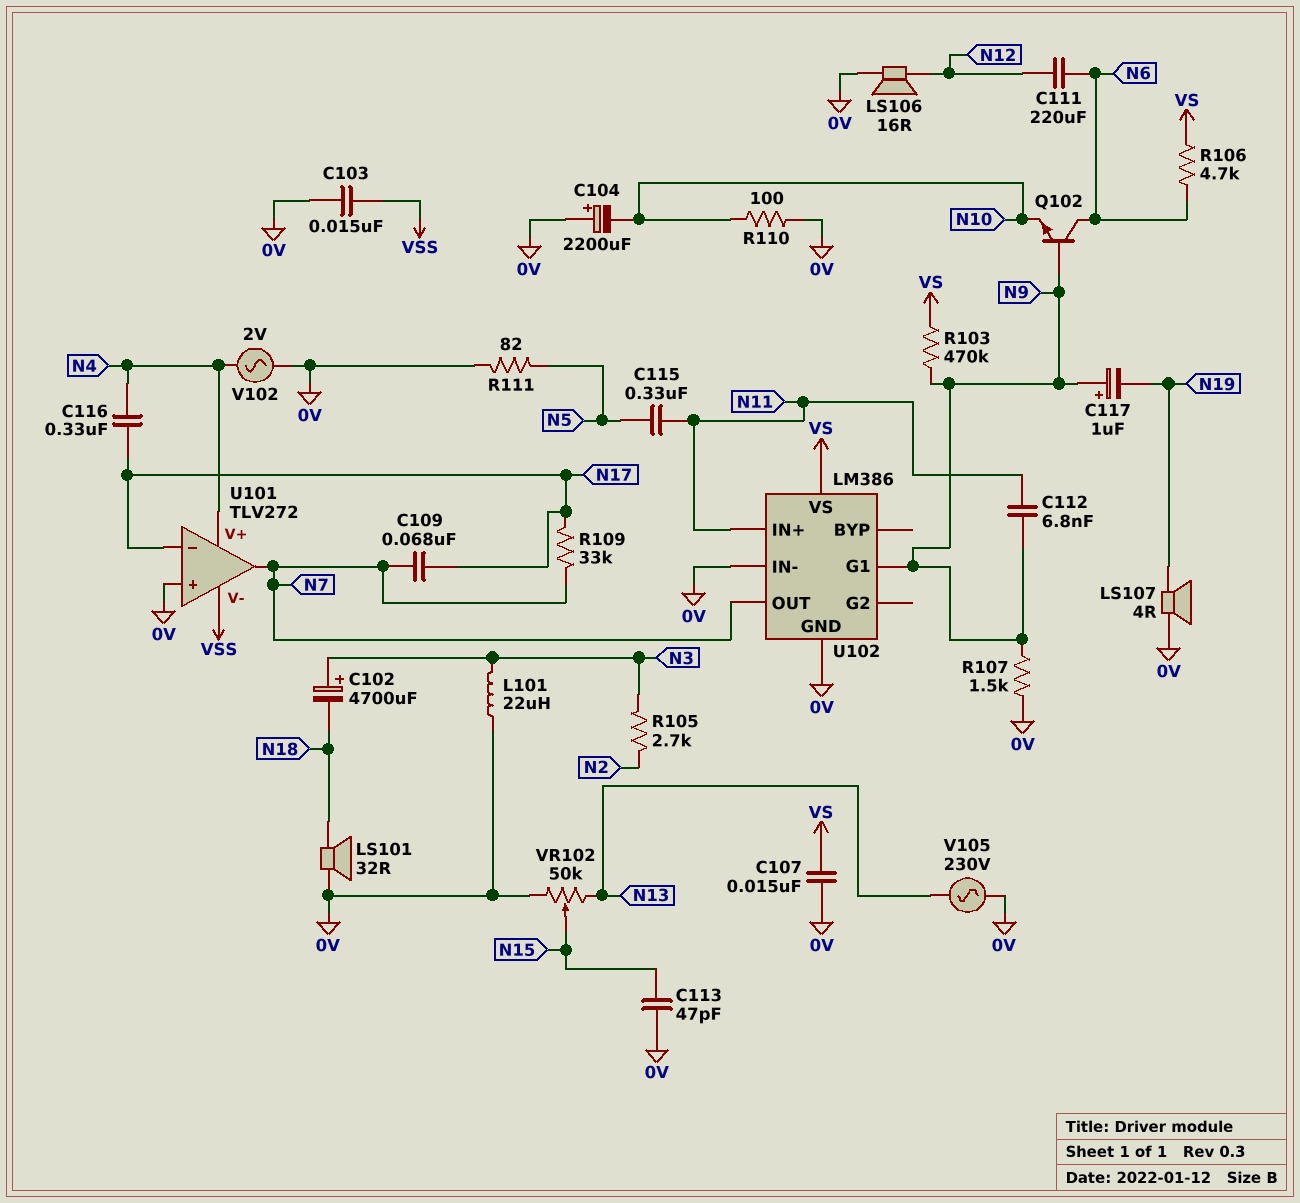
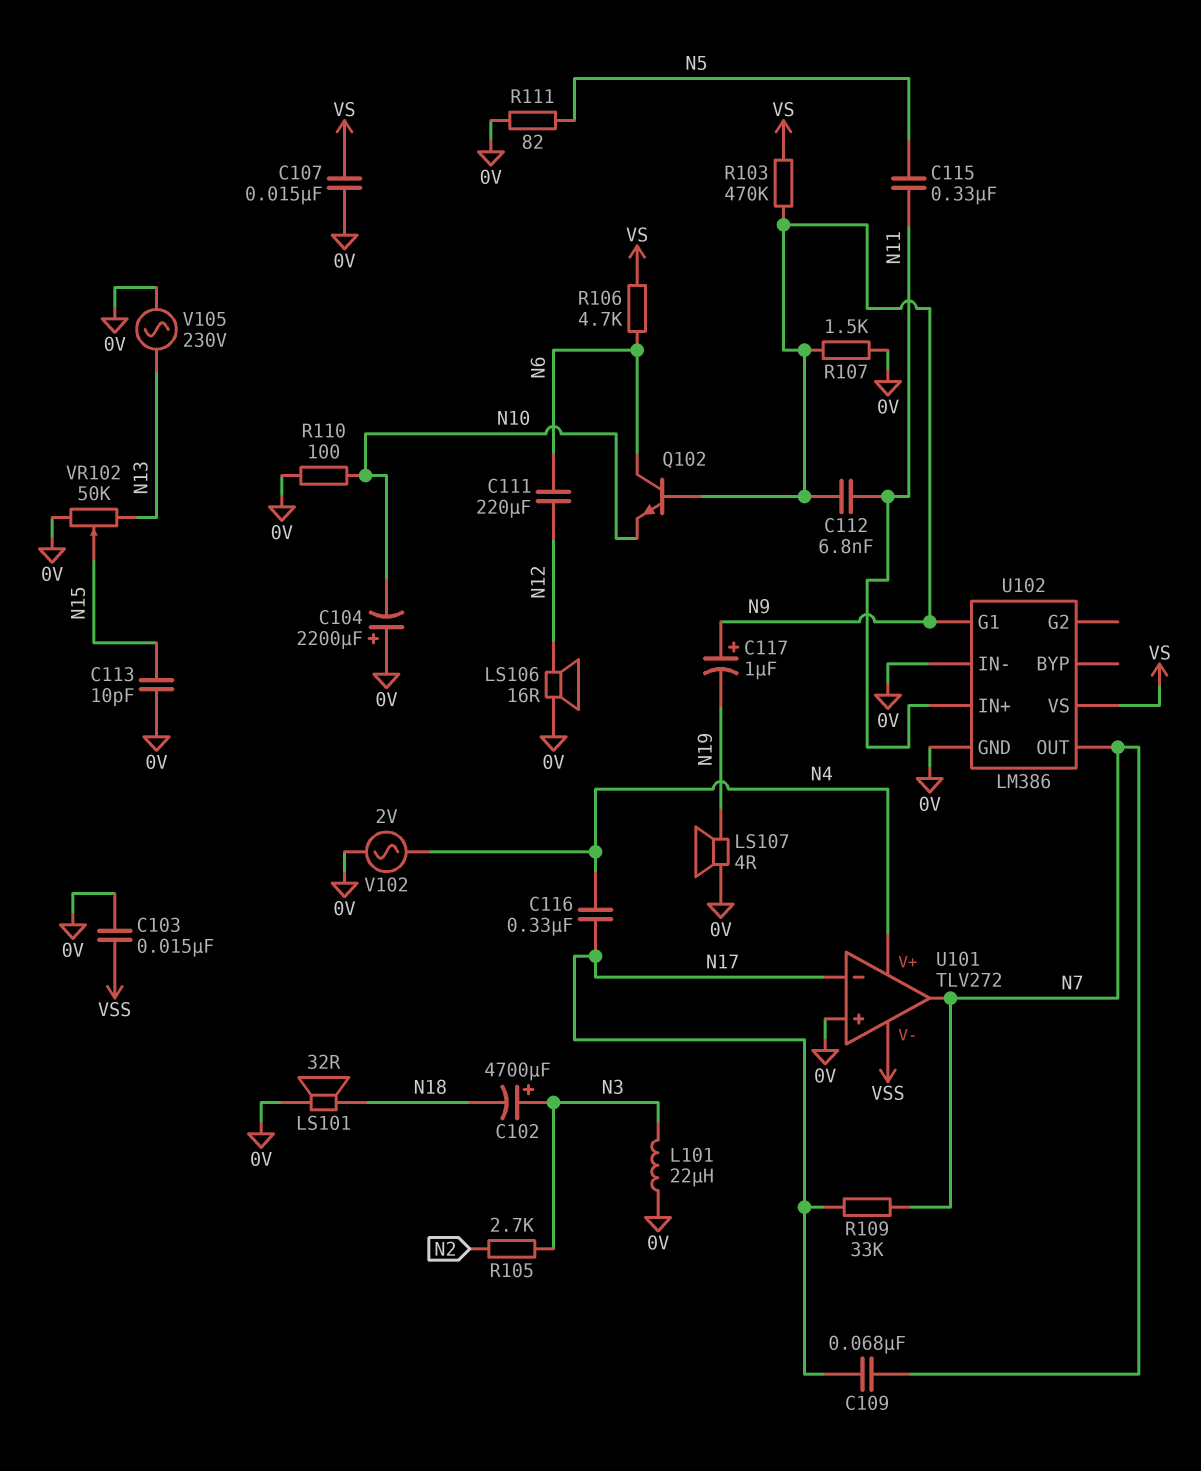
C113: 47pF (0V, N15) -> 10pF (0V, N15)

